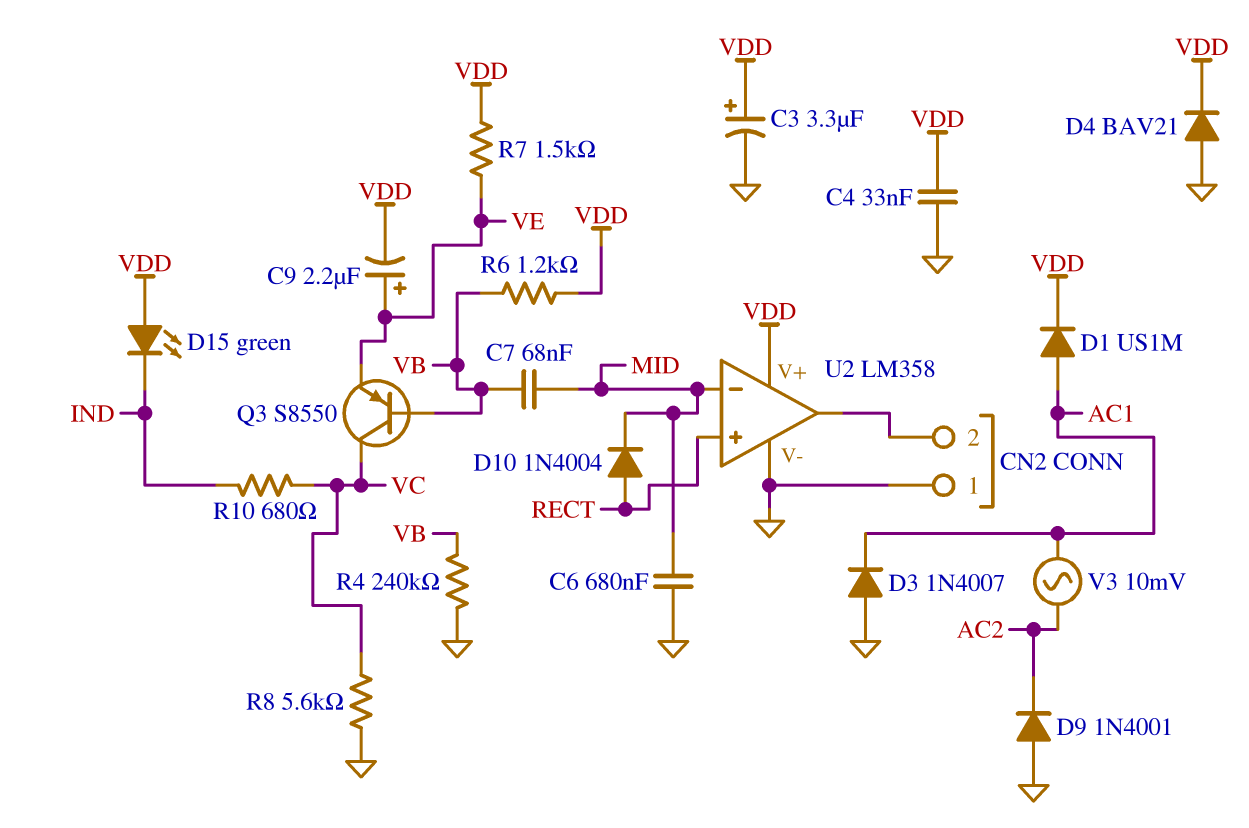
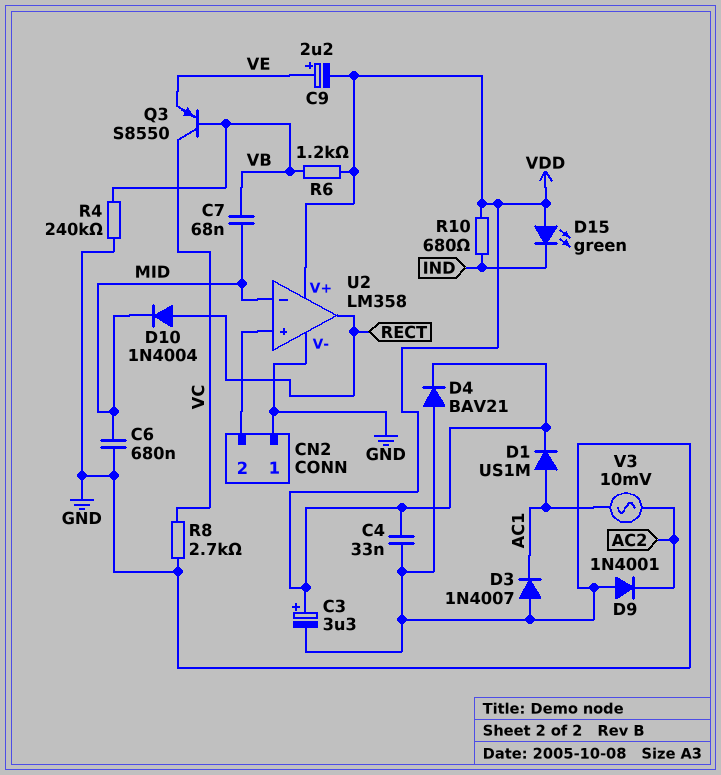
R7: 1.5k (VDD, VE) -> none
R8: 5.6k (GND, VC) -> 2.7k (GND, VC)
R10: 680 (IND, VC) -> 680 (IND, VDD)
U2 pin in+: RECT -> CN2/2
U2 pin out: CN2/2 -> RECT

